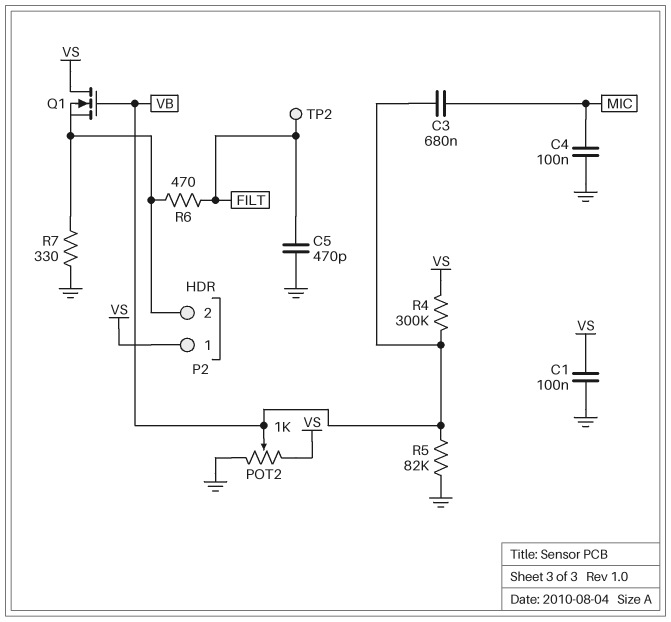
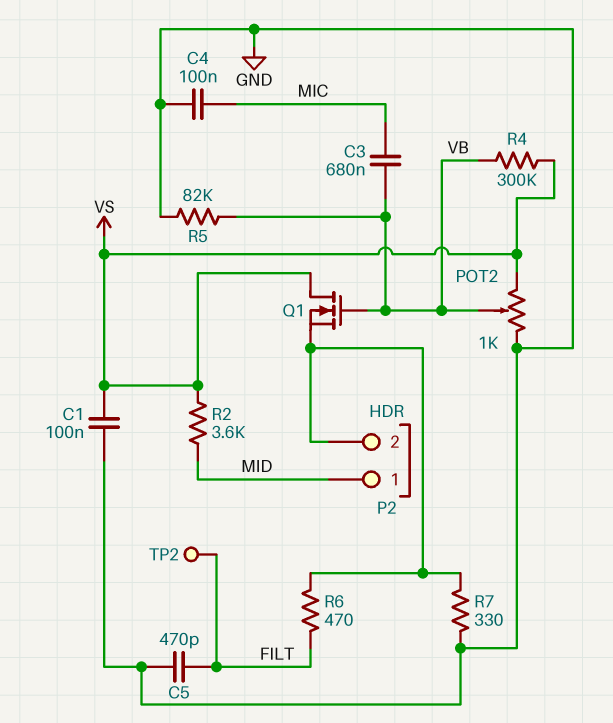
P2 pin 1: VS -> MID
R2: none -> 3.6k (MID, VS)

